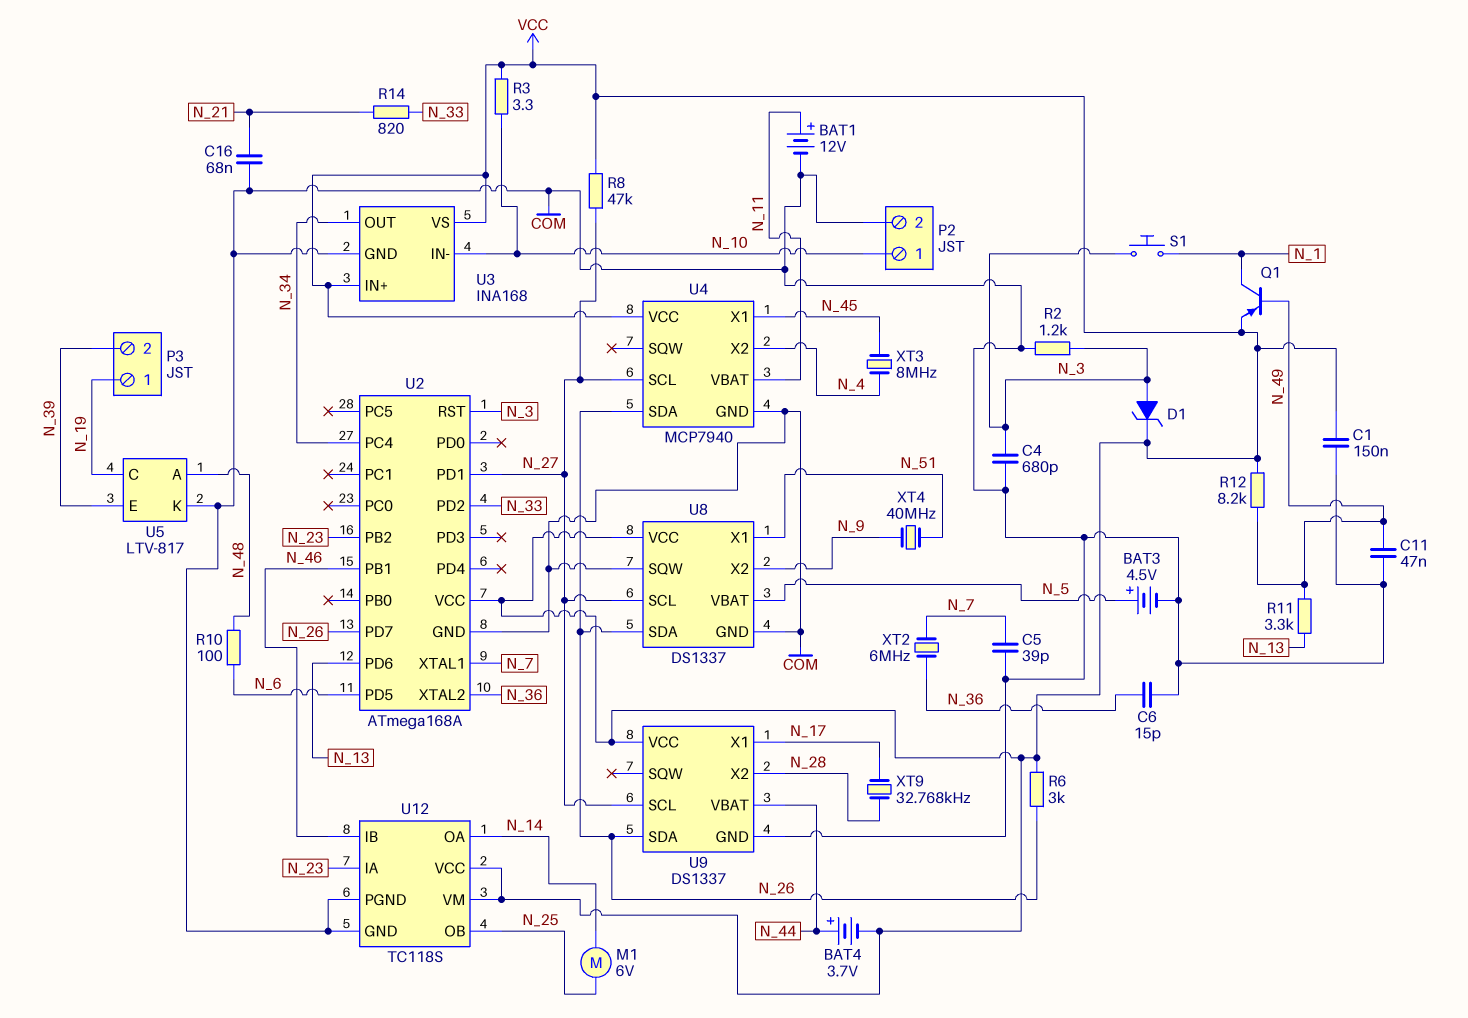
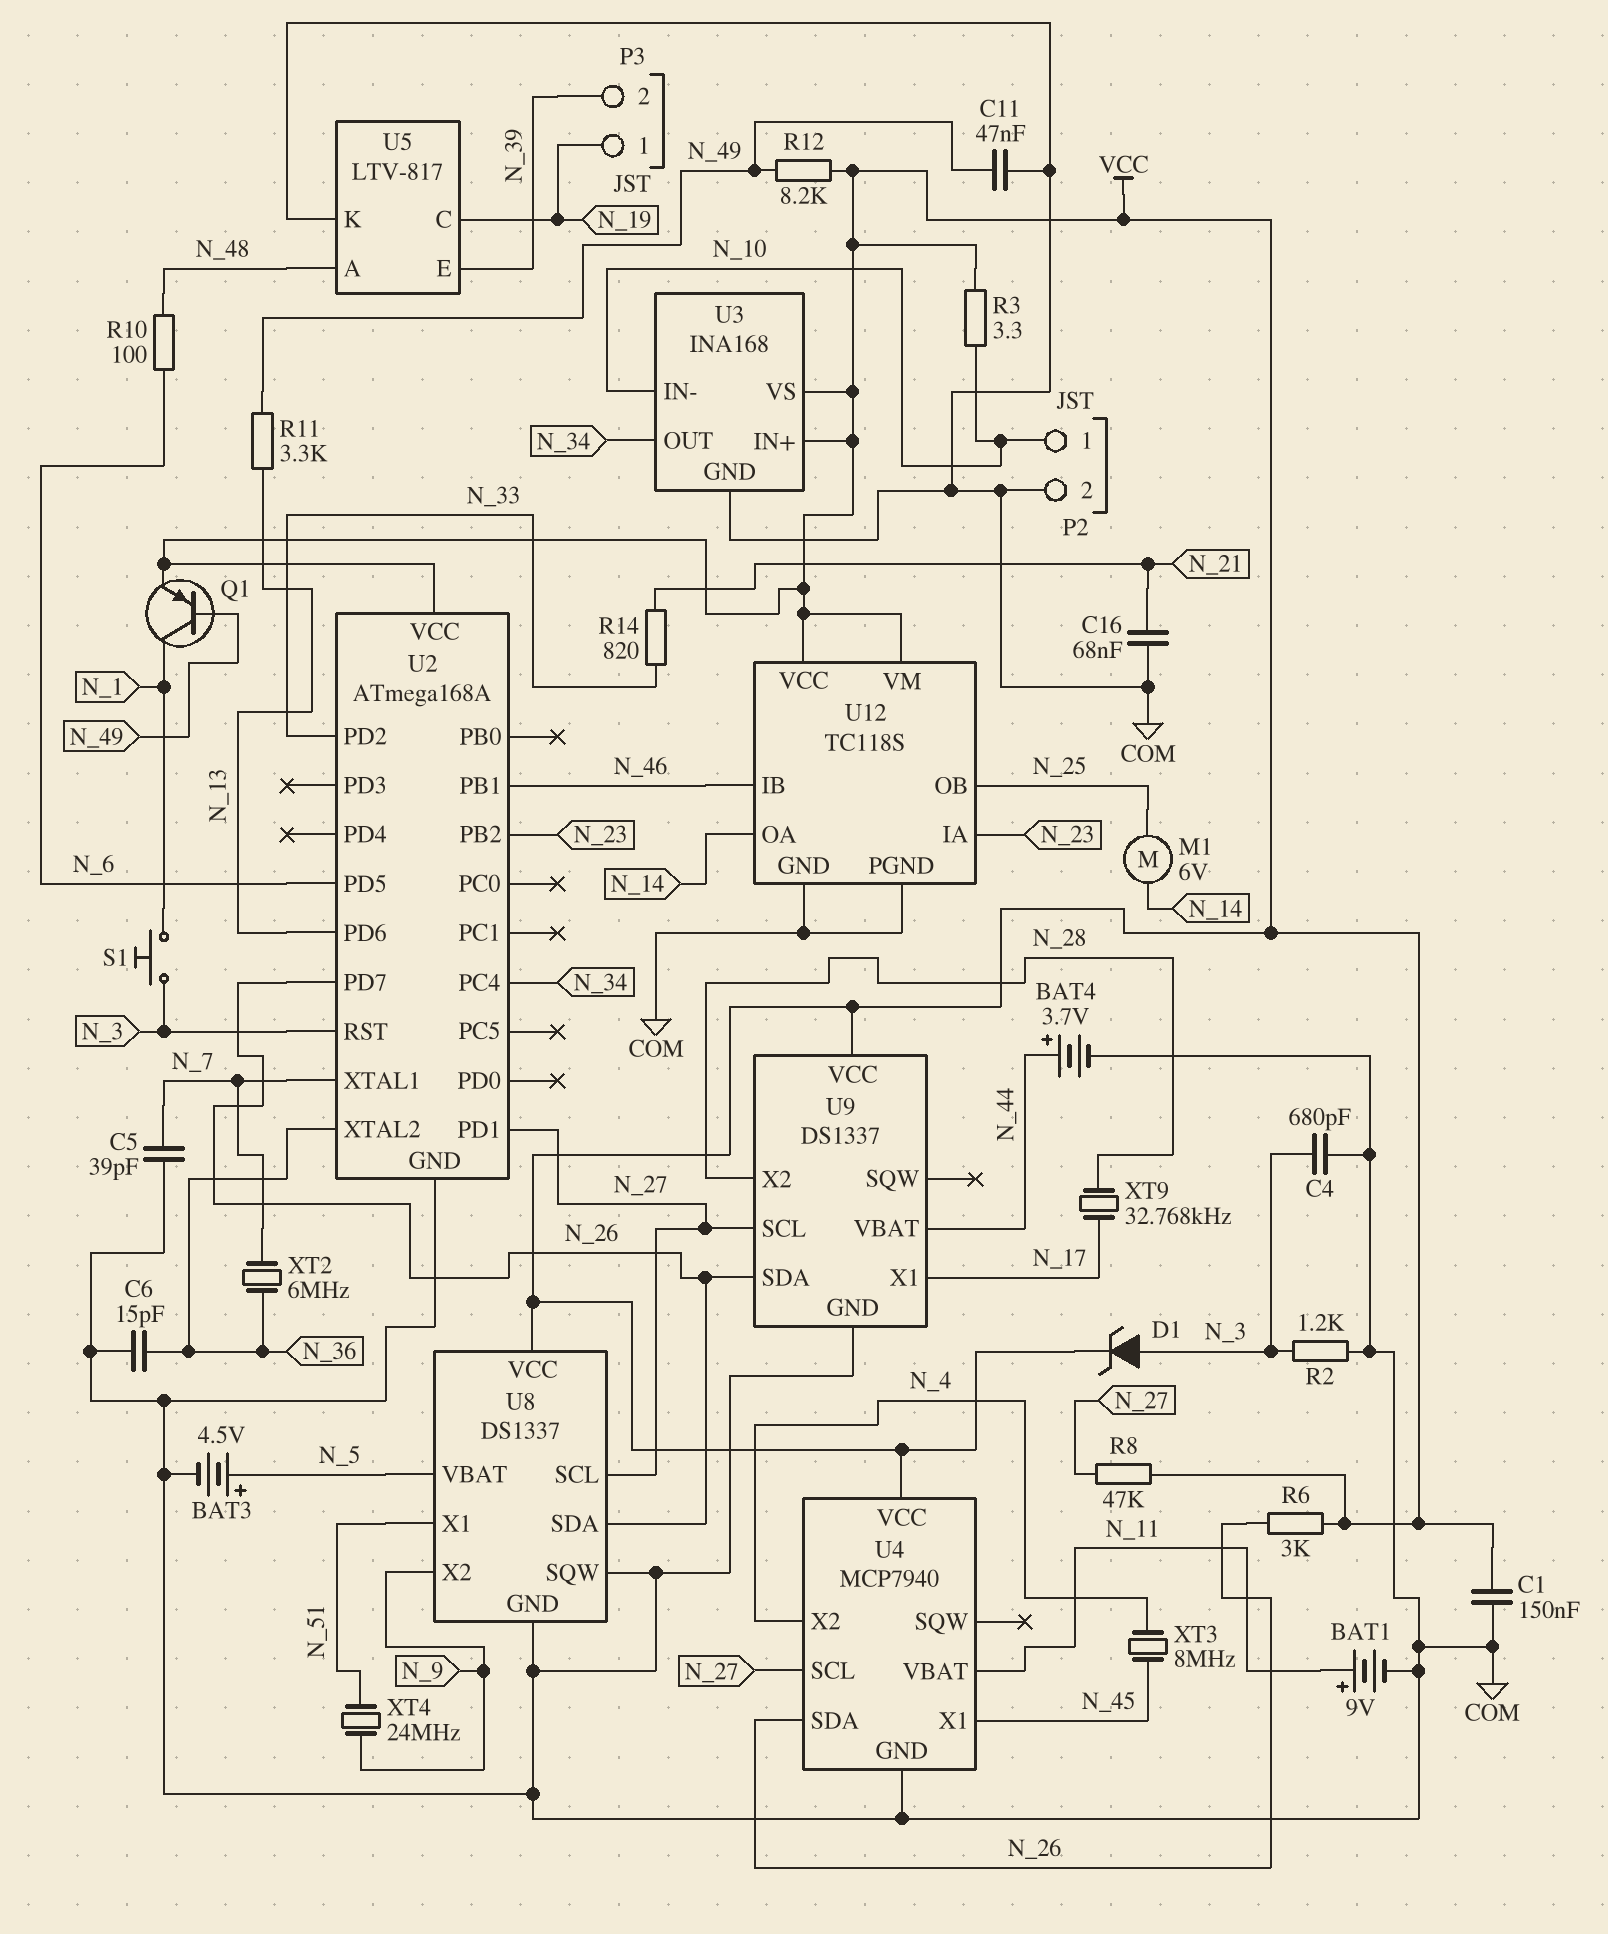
BAT1: 12V (plus N_11, minus COM) -> 9V (plus N_11, minus COM)
BAT4: 3.7V (plus N_44, minus VCC) -> 3.7V (plus N_44, minus COM)
XT4: 40MHz (N_9, N_51) -> 24MHz (N_9, N_51)

